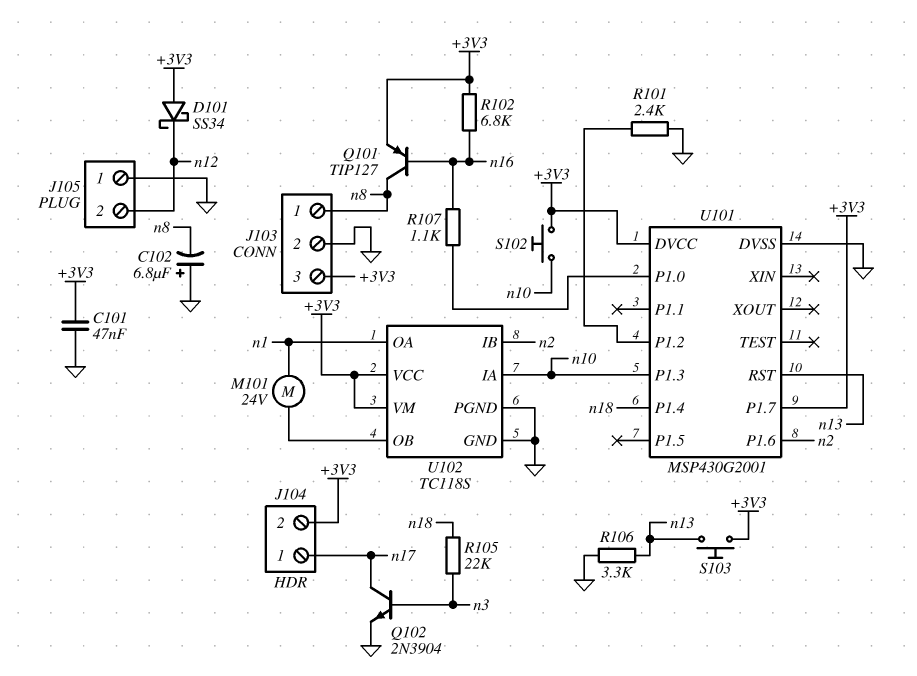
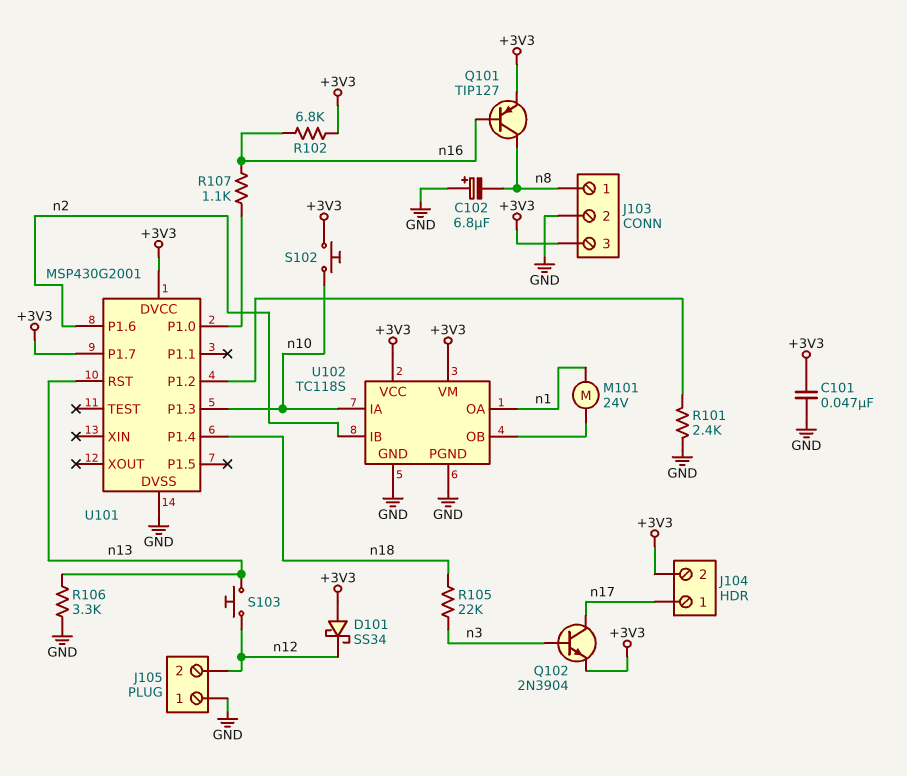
Q102: NPN 2N3904 (B n3, C n17, E GND) -> NPN 2N3904 (B n3, C n17, E +3V3)
S103: button (+3V3, n13) -> button (n12, n13)

